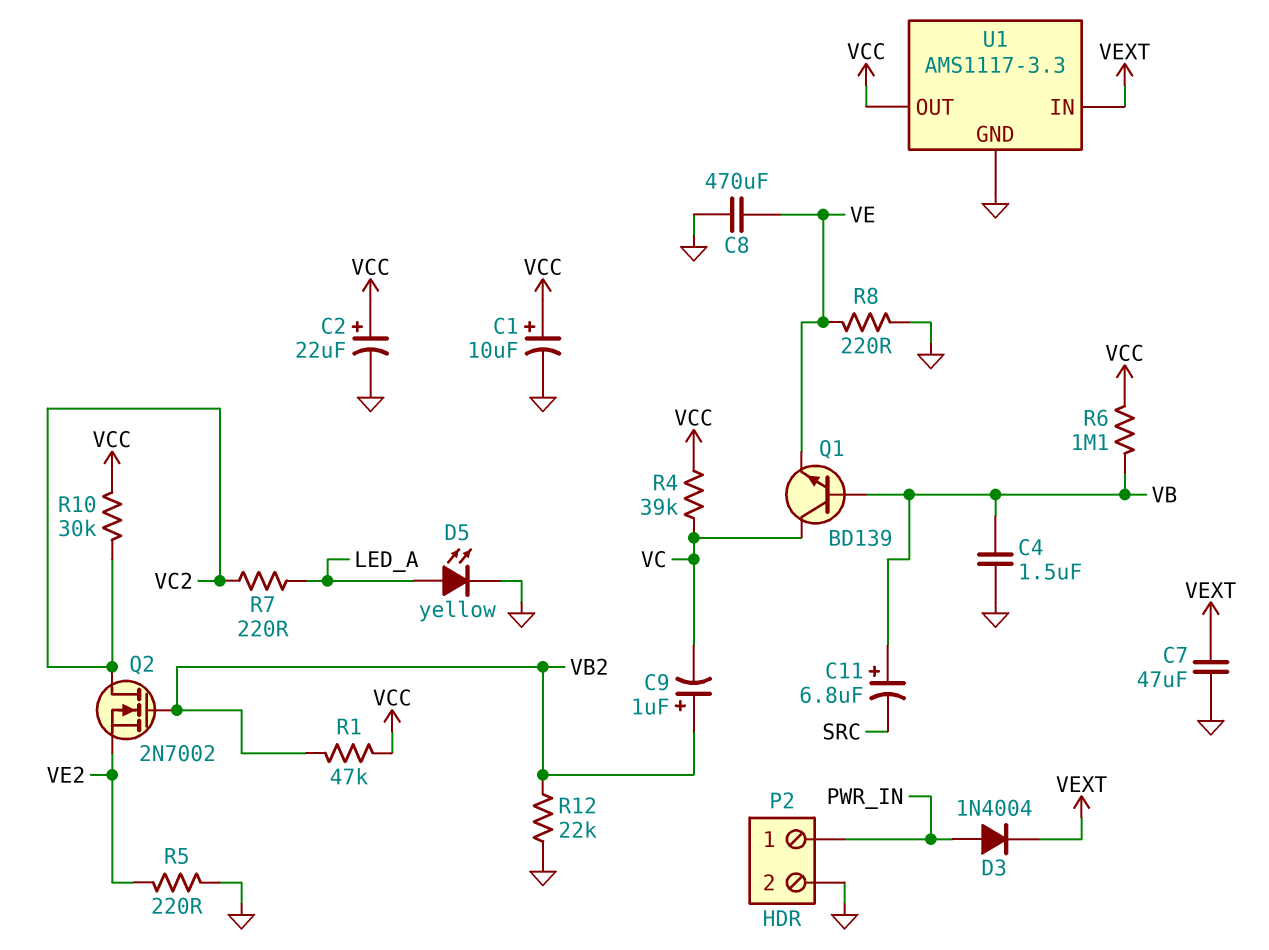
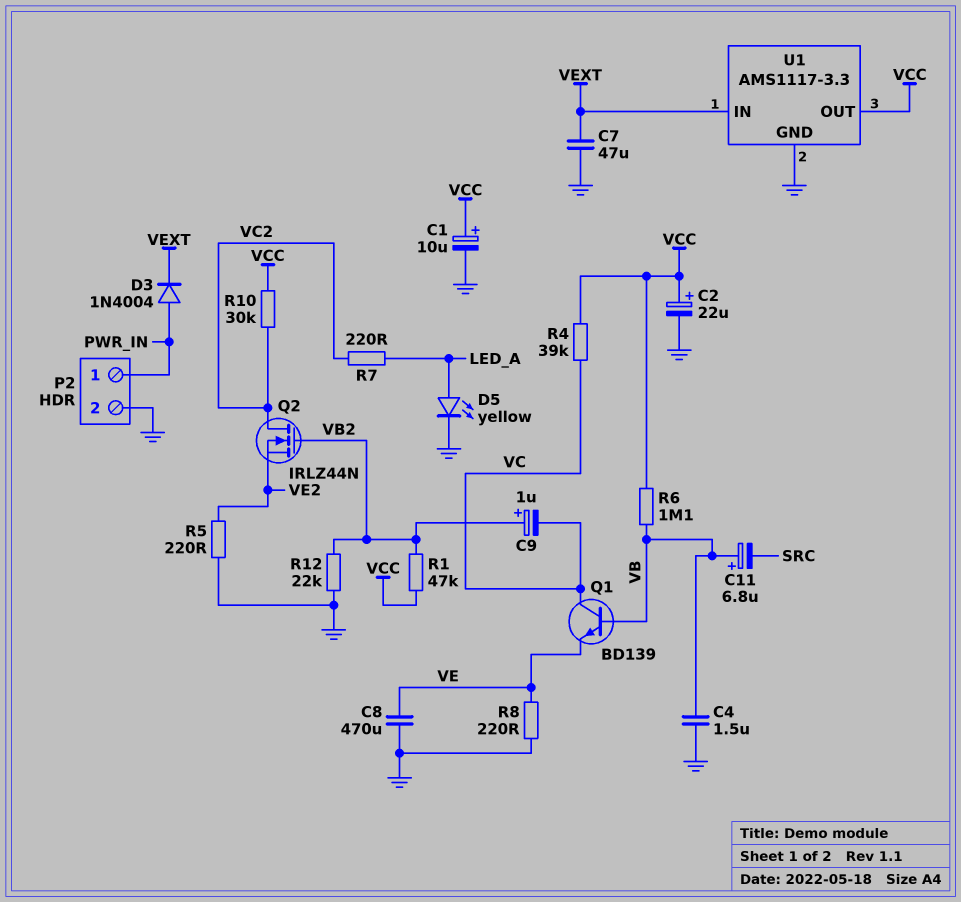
Q2: NMOS 2N7002 (G VB2, D VC2, S VE2) -> NMOS IRLZ44N (G VB2, D VC2, S VE2)

